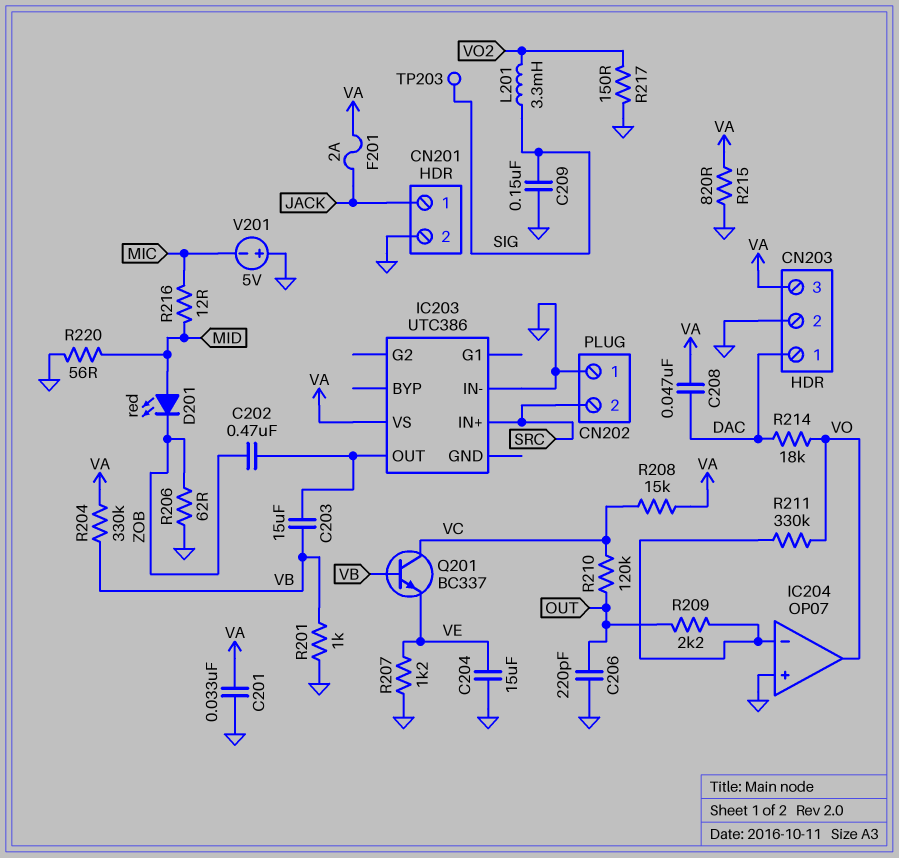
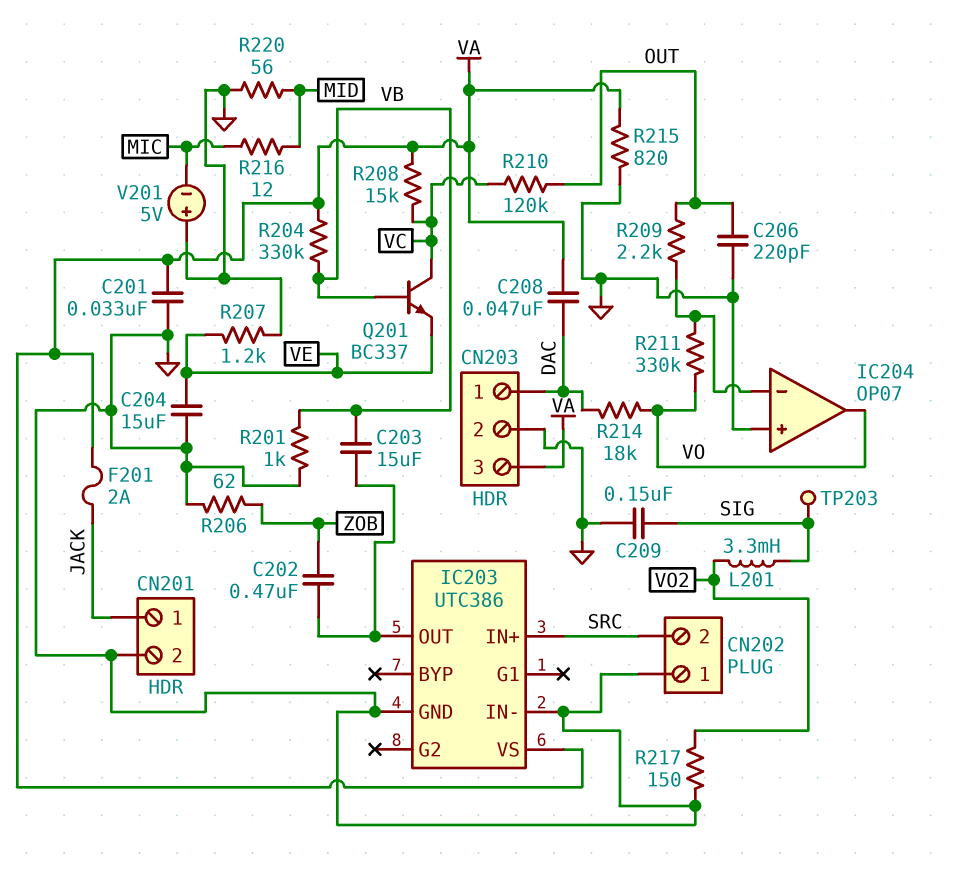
D201: LED red (A MID, K ZOB) -> none
IC203 pin GND: none -> GND

